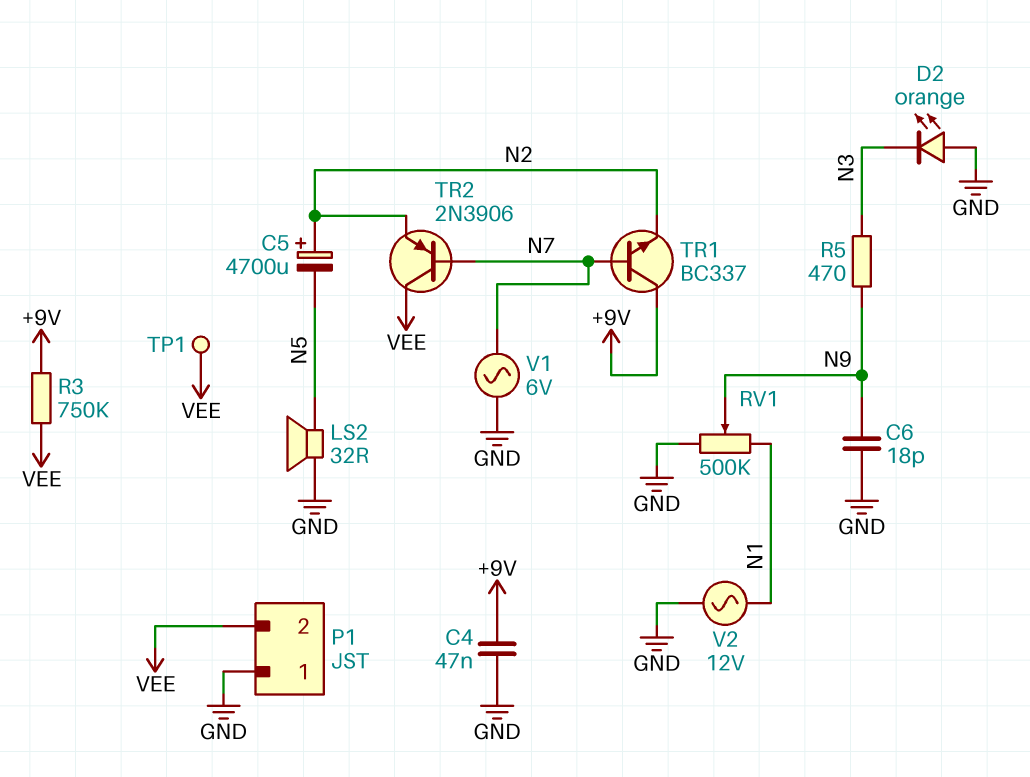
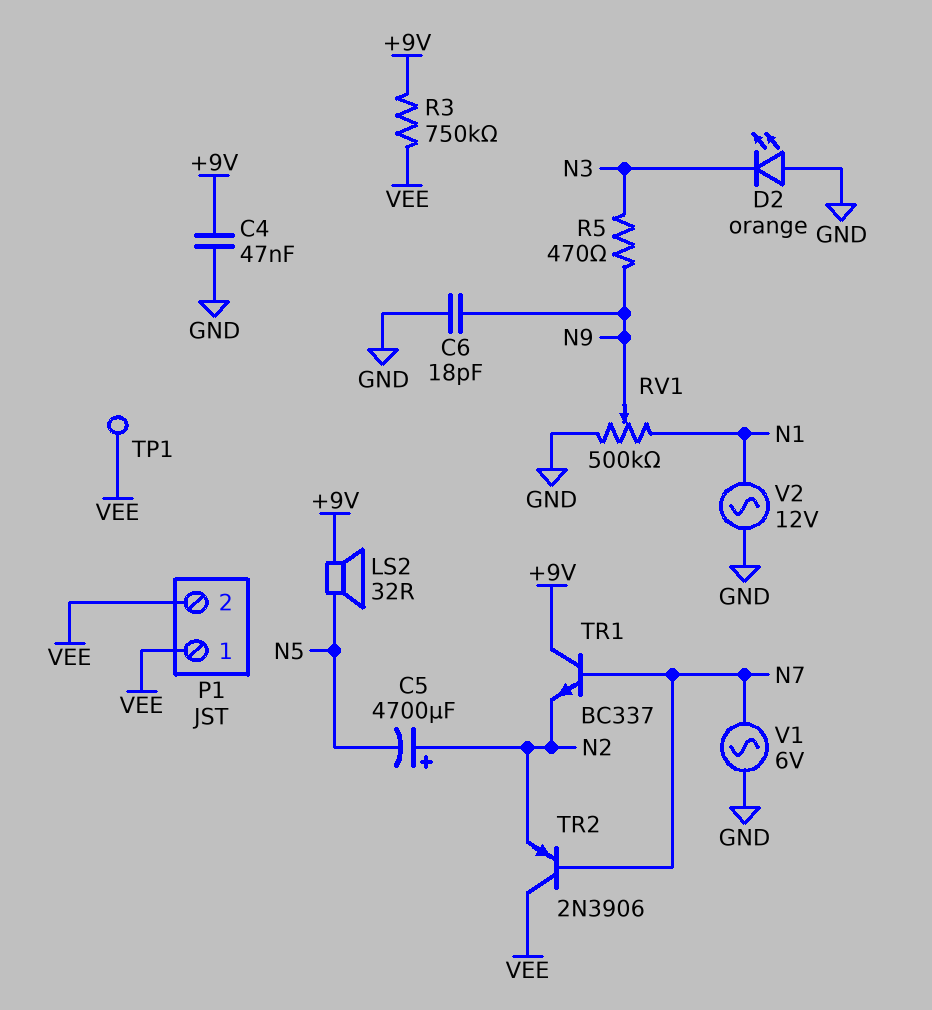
LS2: speaker 32R (GND, N5) -> speaker 32R (+9V, N5)
P1 pin 1: GND -> VEE

